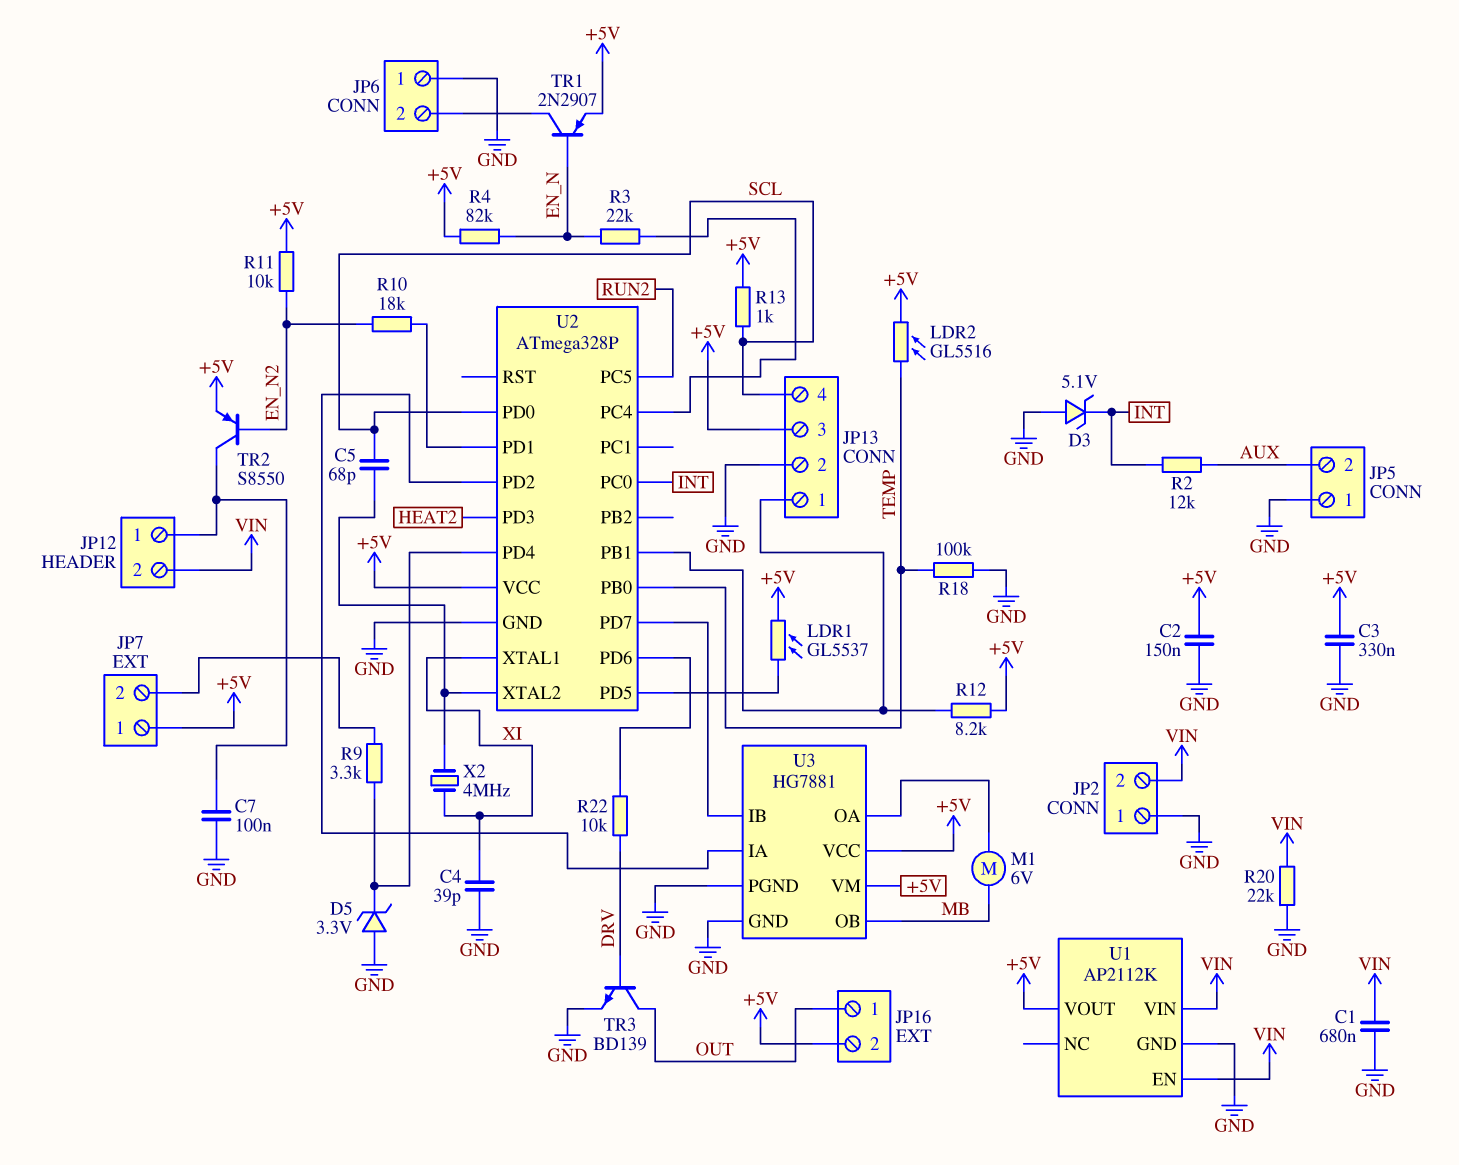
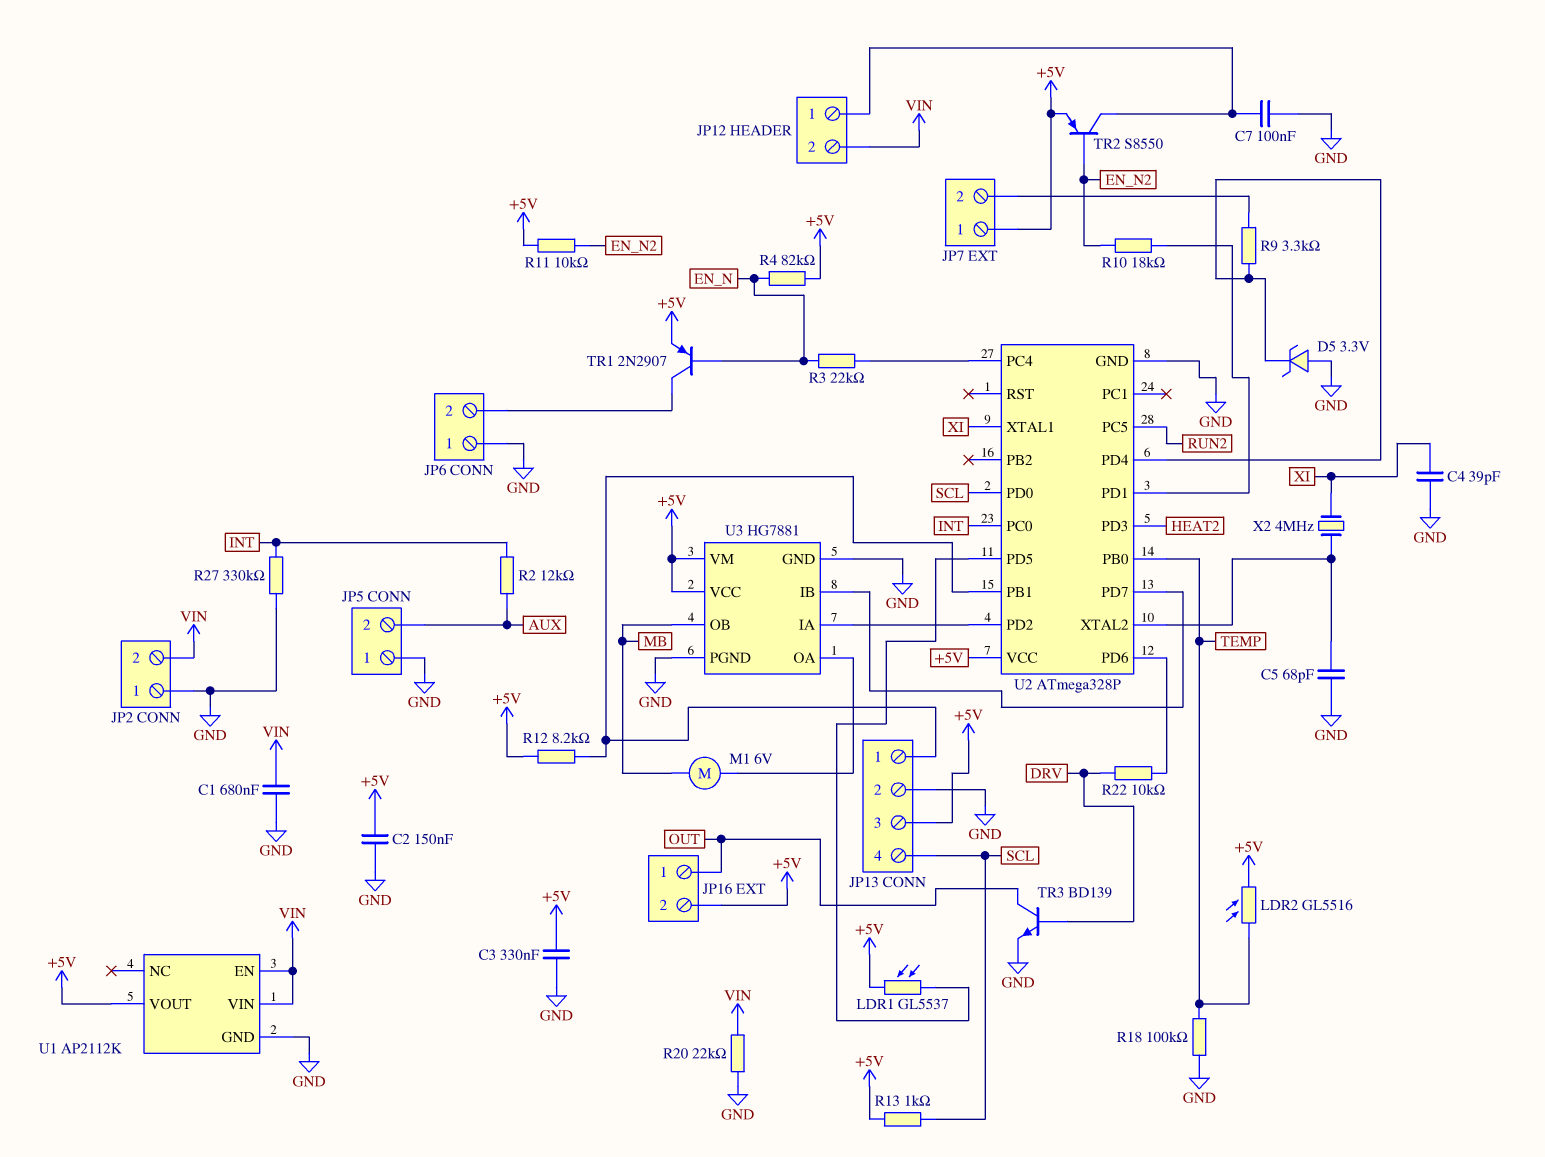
C5: 68pF (SCL, U2/XTAL2) -> 68pF (GND, U2/XTAL2)
D3: zener 5.1V (A GND, K INT) -> none
R27: none -> 330k (GND, INT)

